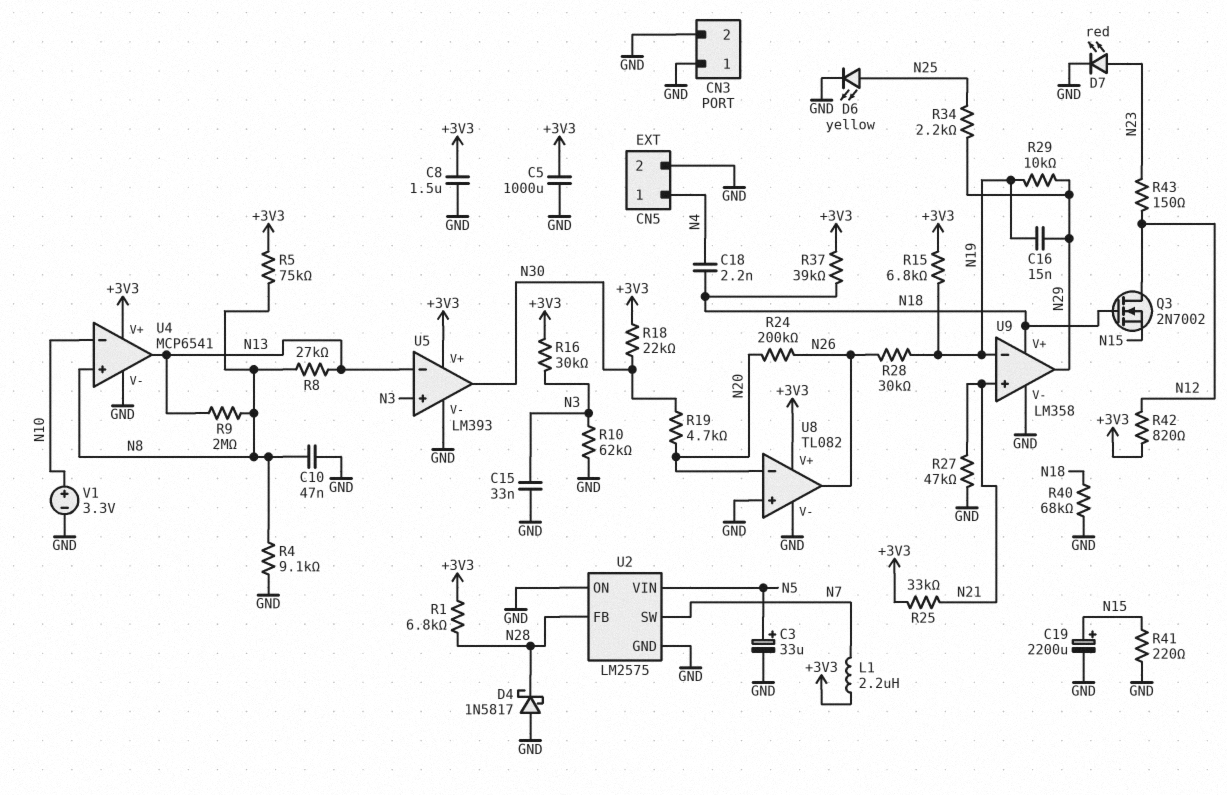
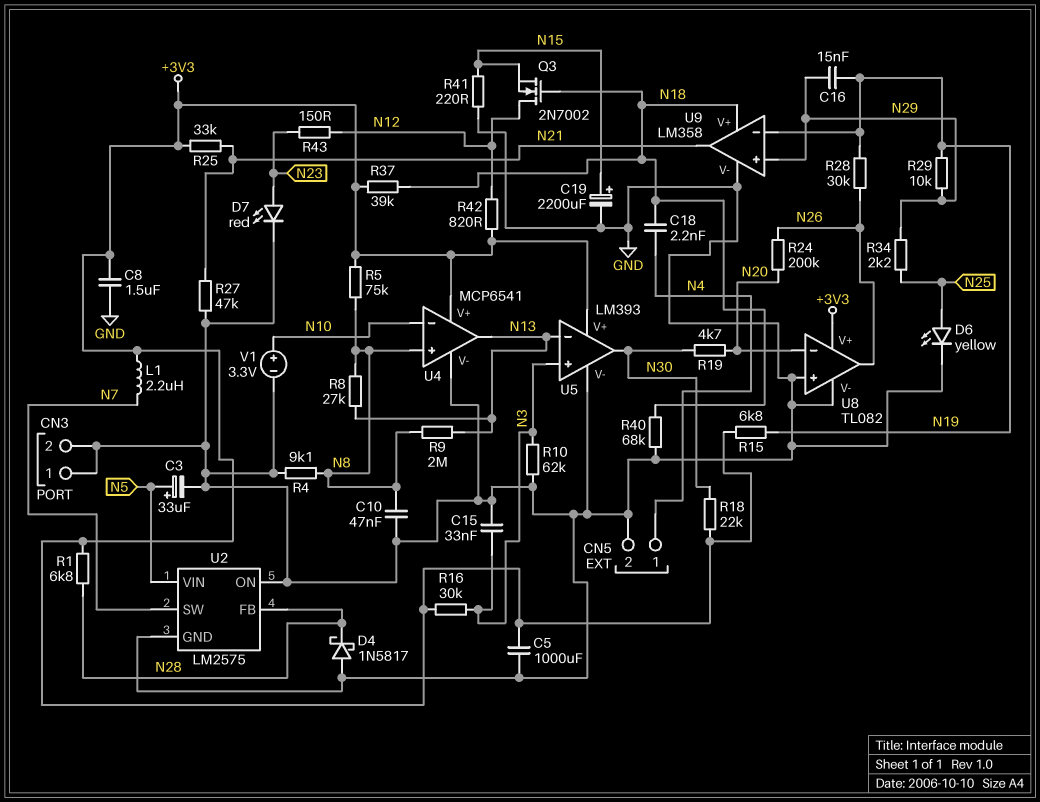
U9 pin in+: N21 -> N29
U9 pin out: N29 -> N21

